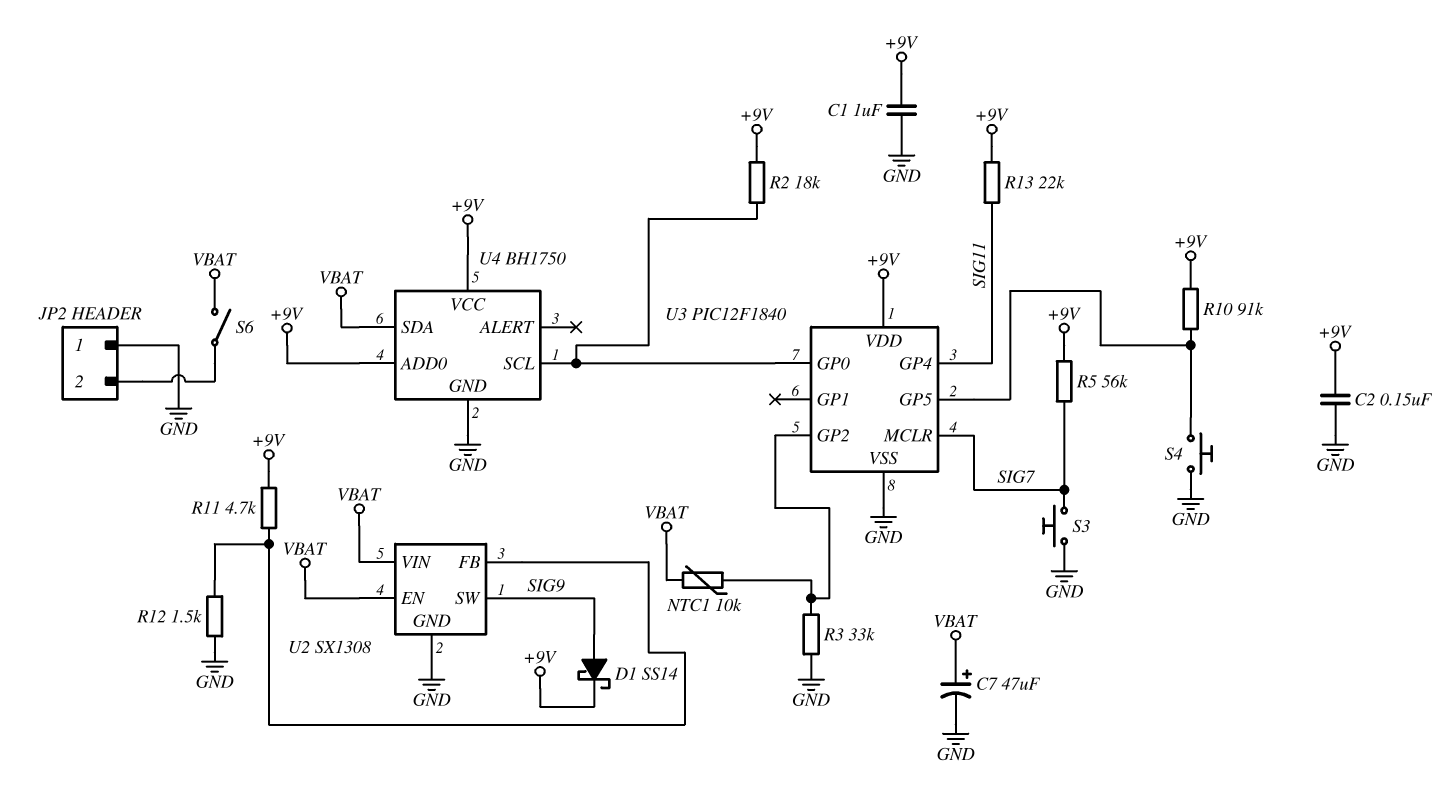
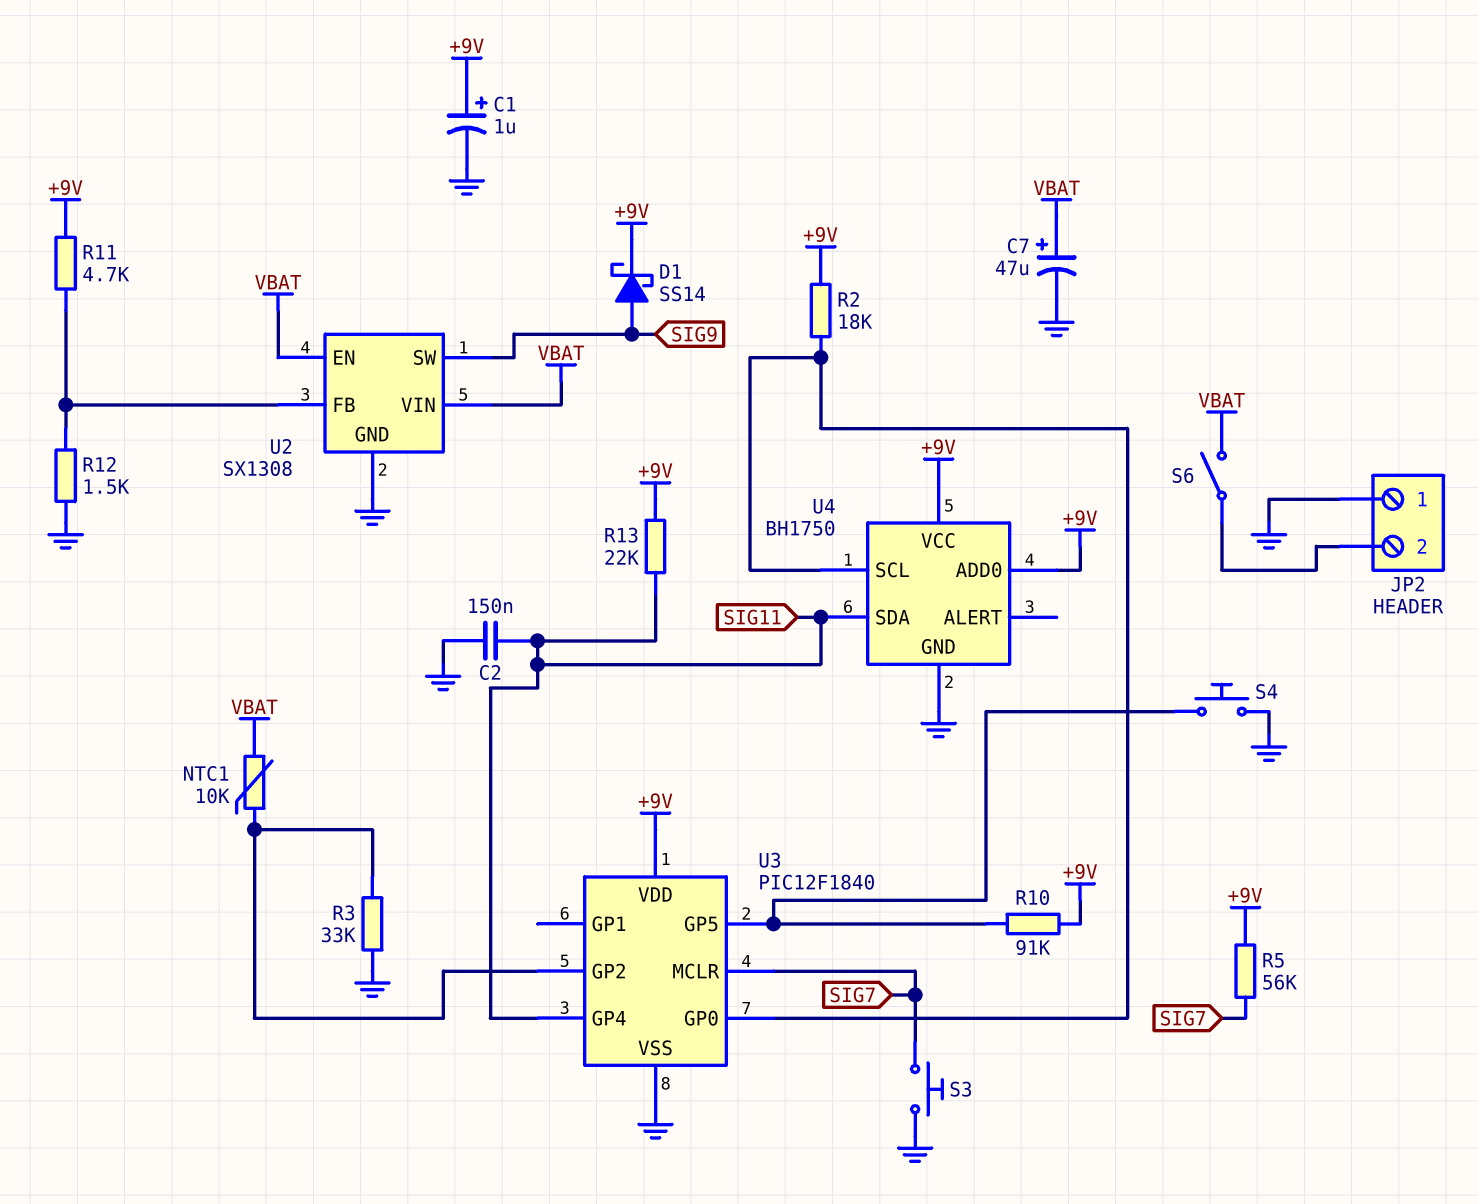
C1: 1uF (+9V, GND) -> 1uF (plus +9V, minus GND)
C2: 150nF (+9V, GND) -> 150nF (GND, SIG11)
U4 pin SDA: VBAT -> SIG11

